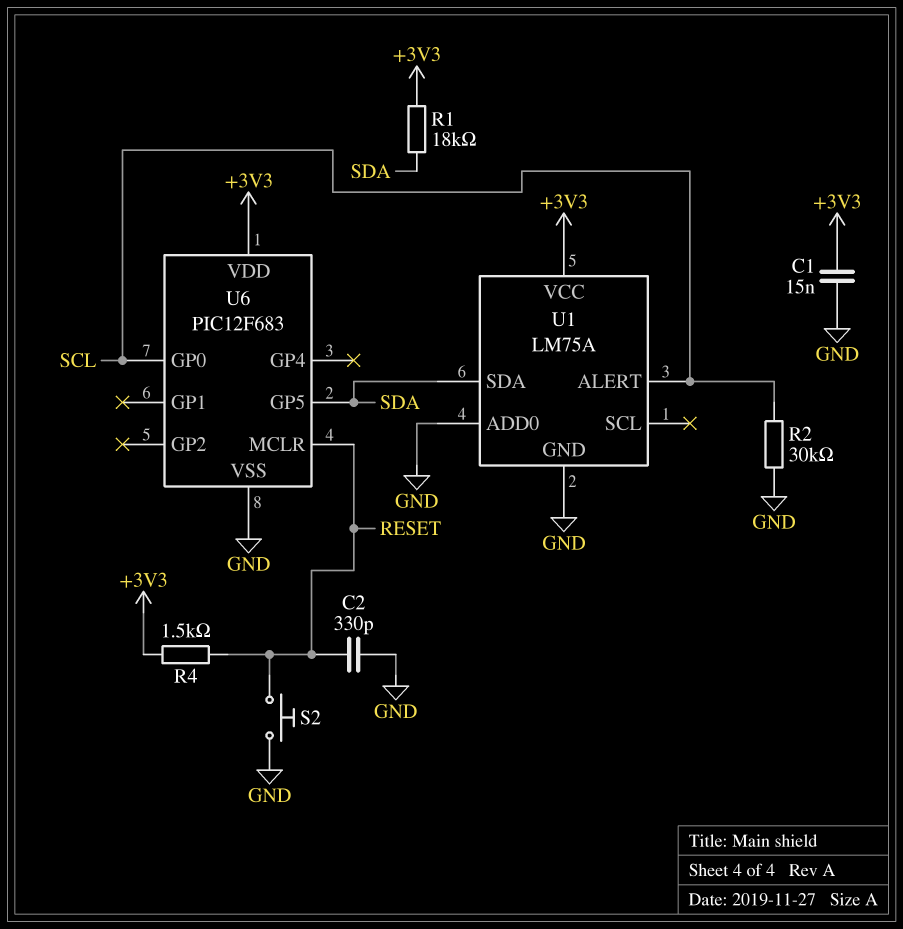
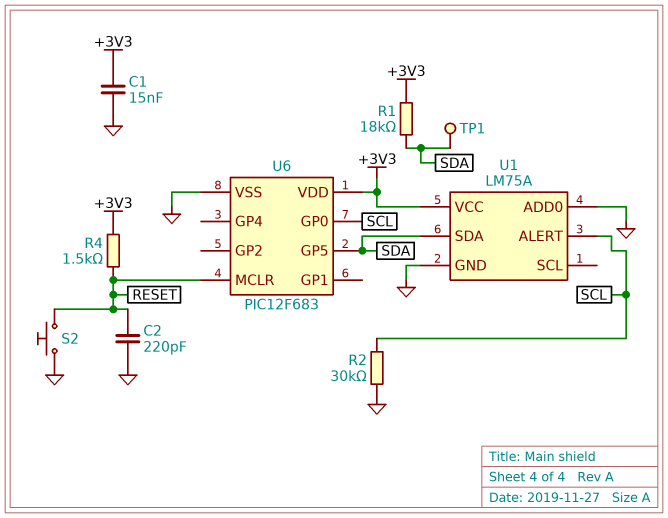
C2: 330pF (GND, RESET) -> 220pF (GND, RESET)
TP1: none -> test point (SDA)

